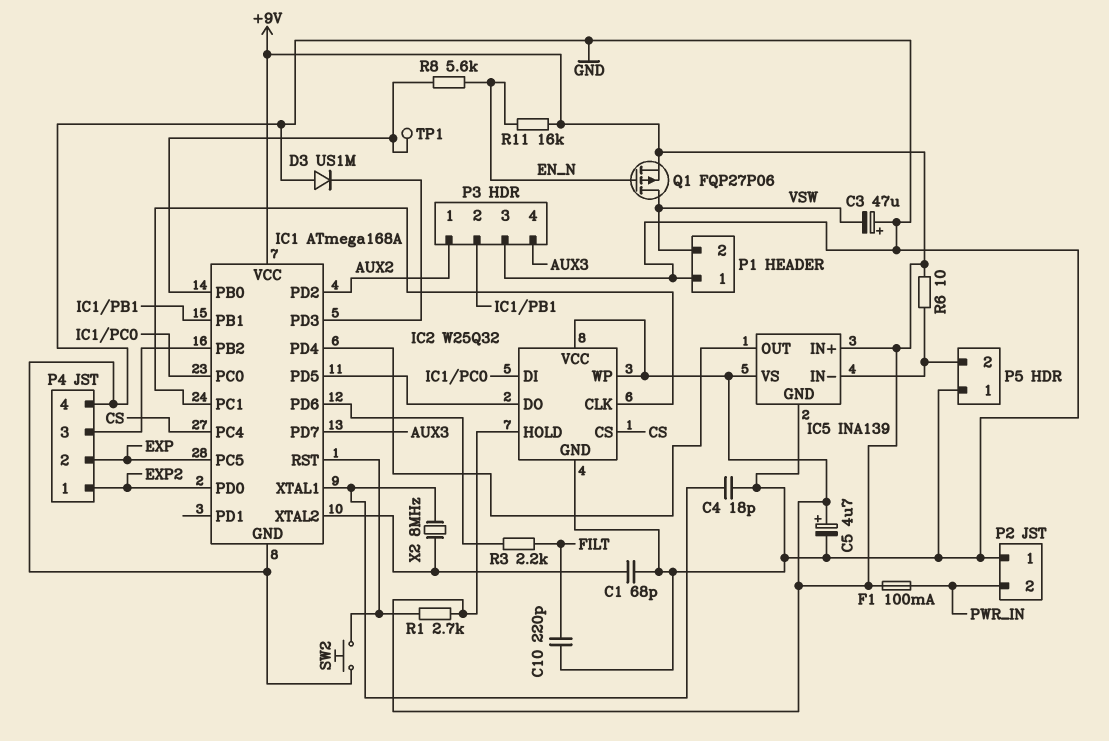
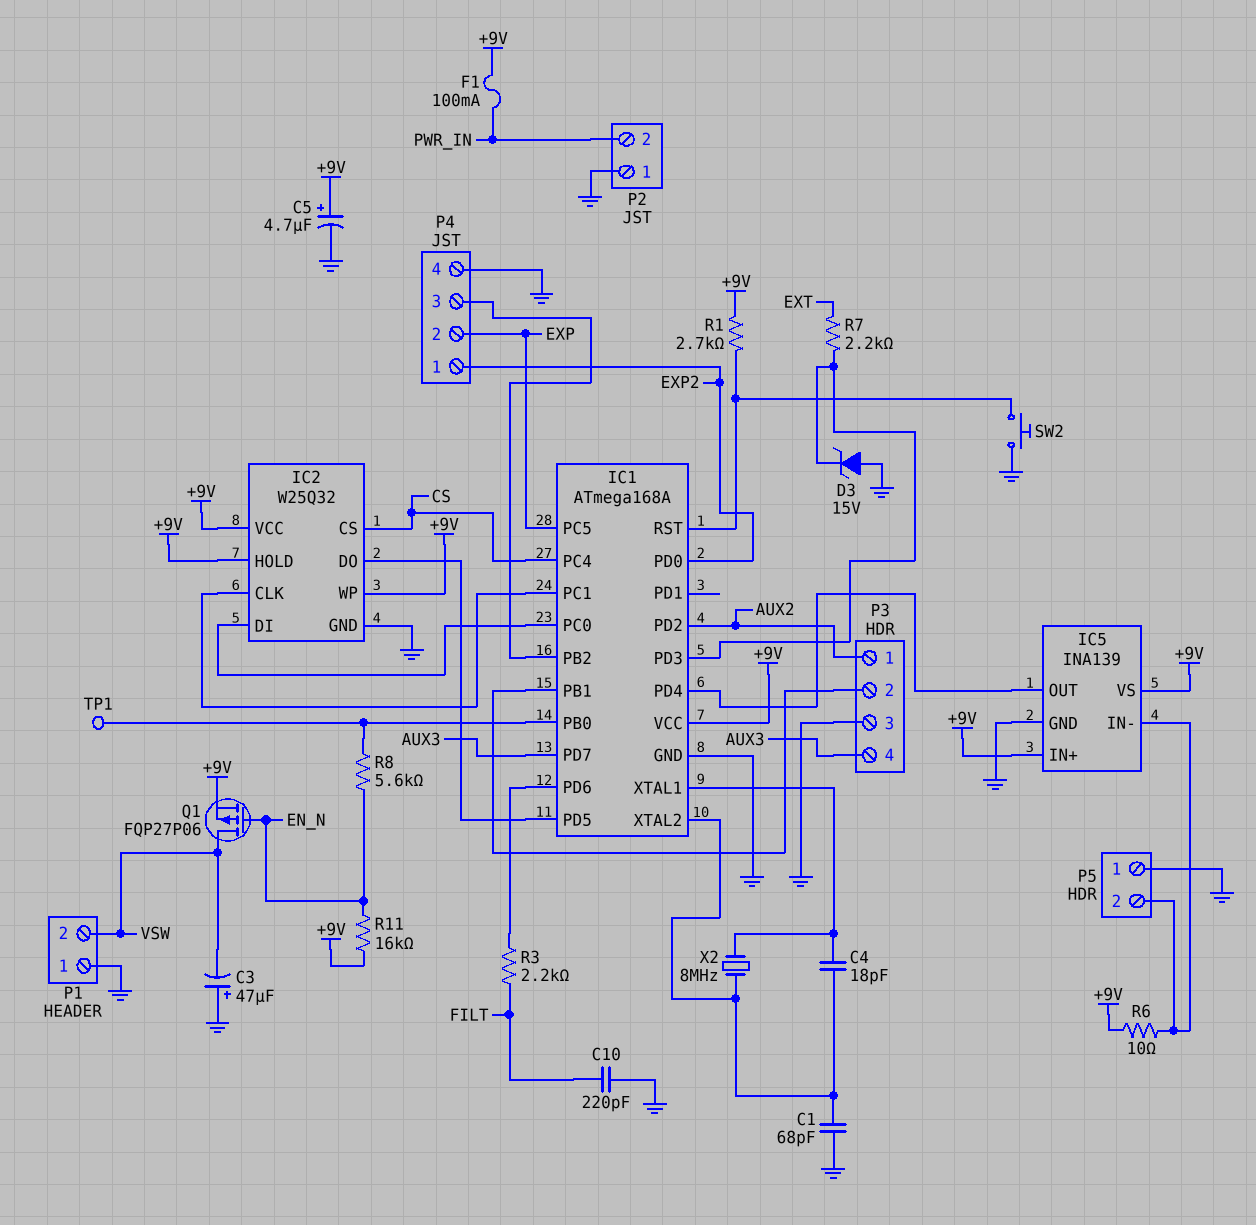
C4: 18pF (GND, IC1/XTAL1) -> 18pF (IC1/XTAL1, IC1/XTAL2)
D3: diode US1M (A GND, K IC1/PD3) -> zener 15V (A GND, K IC1/PD3)
R7: none -> 2.2k (EXT, IC1/PD3)

